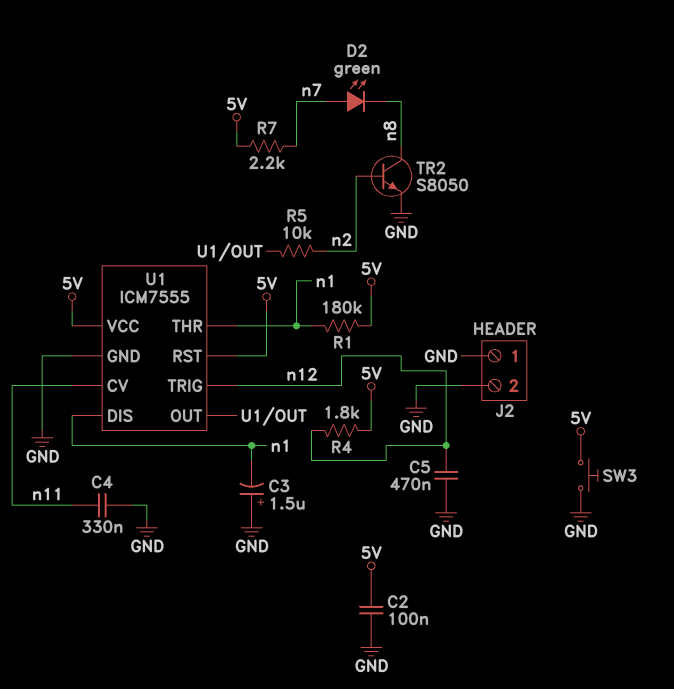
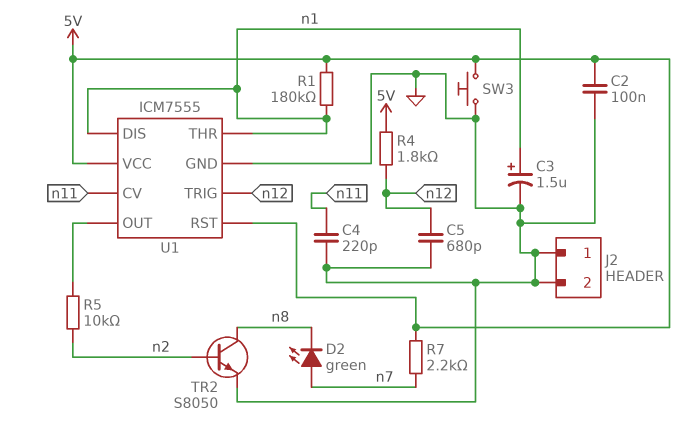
C3: 1.5uF (plus GND, minus n1) -> 1.5uF (plus n1, minus GND)
C4: 330nF (GND, n11) -> 220pF (GND, n11)
C5: 470nF (GND, n12) -> 680pF (GND, n12)

